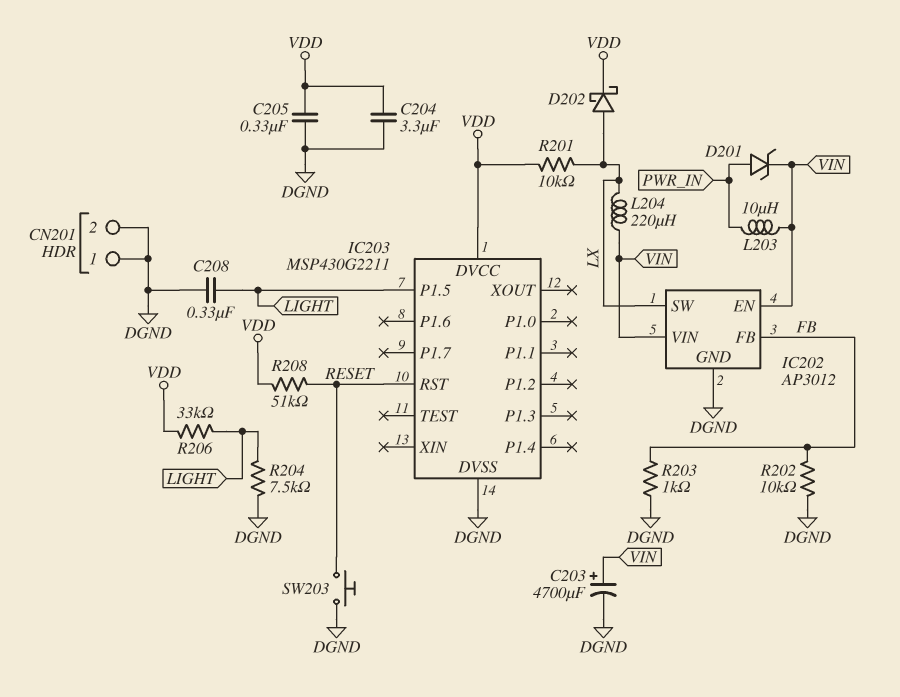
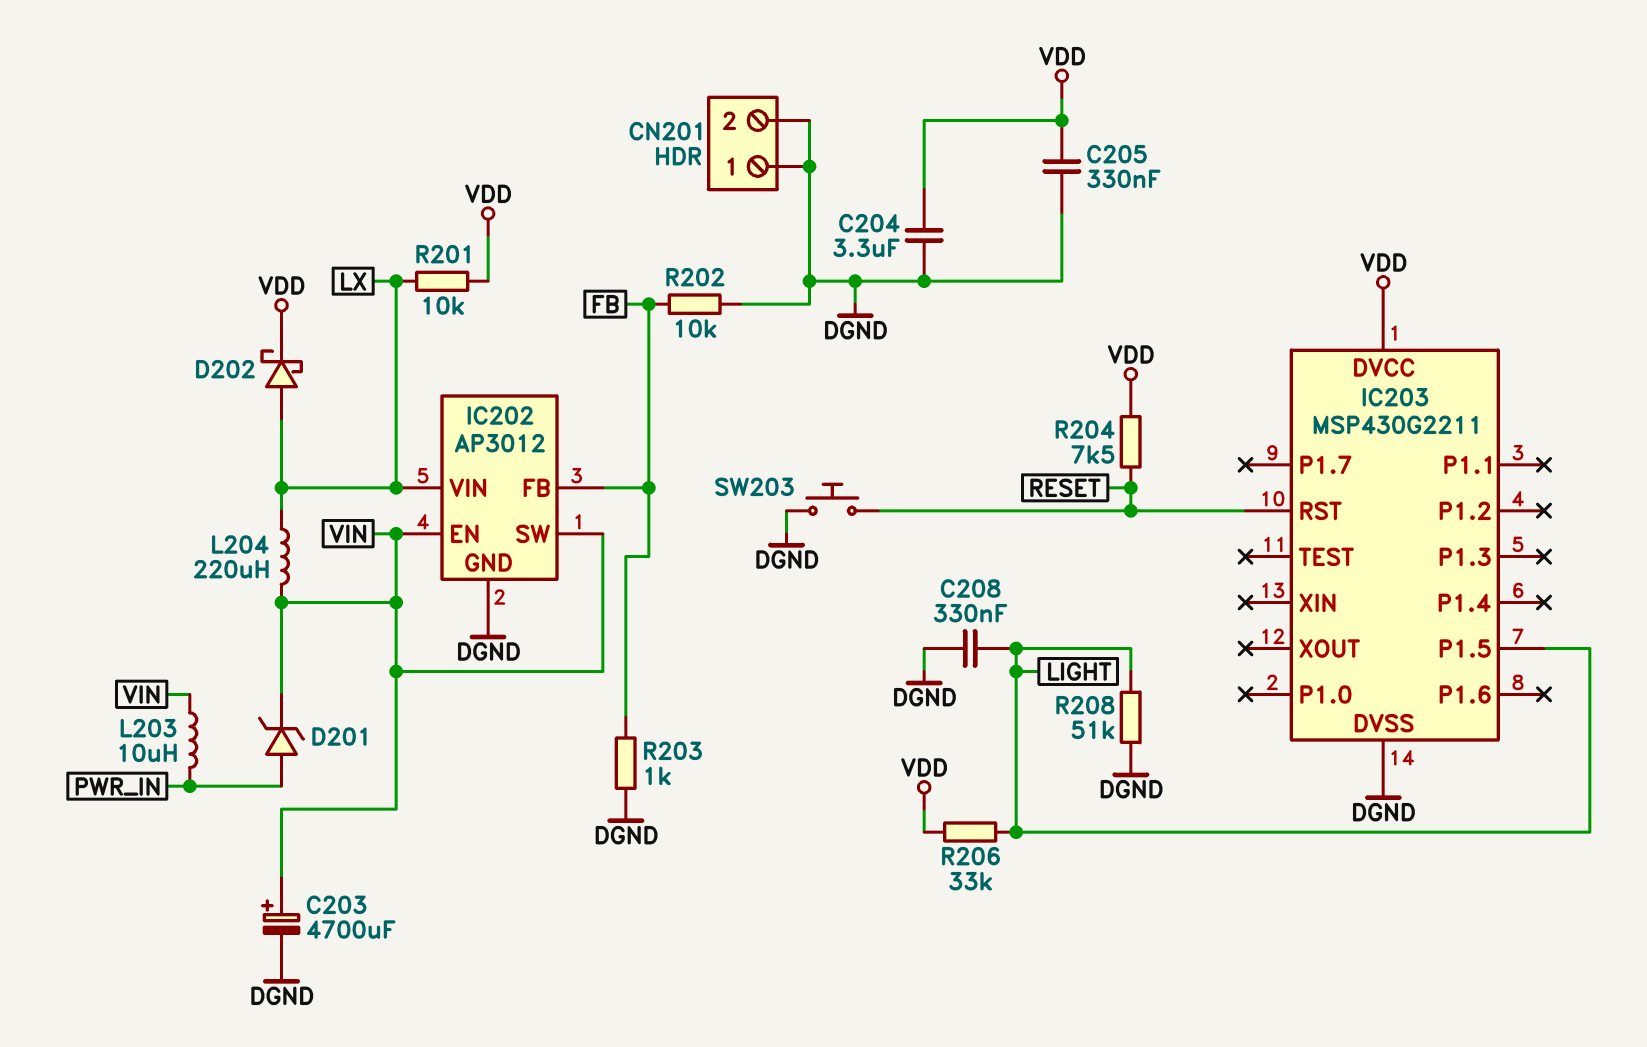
IC202 pin SW: LX -> VIN
IC202 pin VIN: VIN -> LX
R204: 7.5k (DGND, LIGHT) -> 7.5k (RESET, VDD)
R208: 51k (RESET, VDD) -> 51k (DGND, LIGHT)

